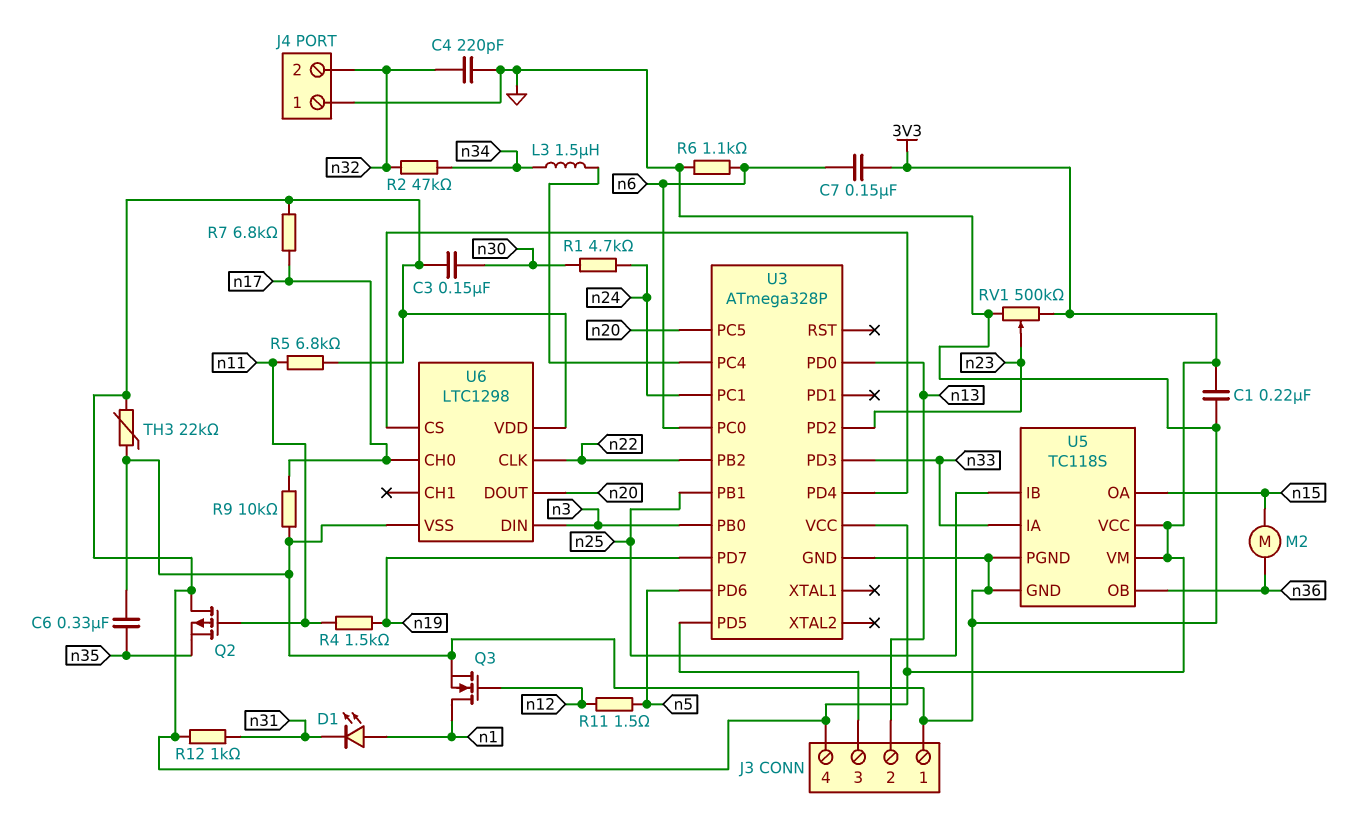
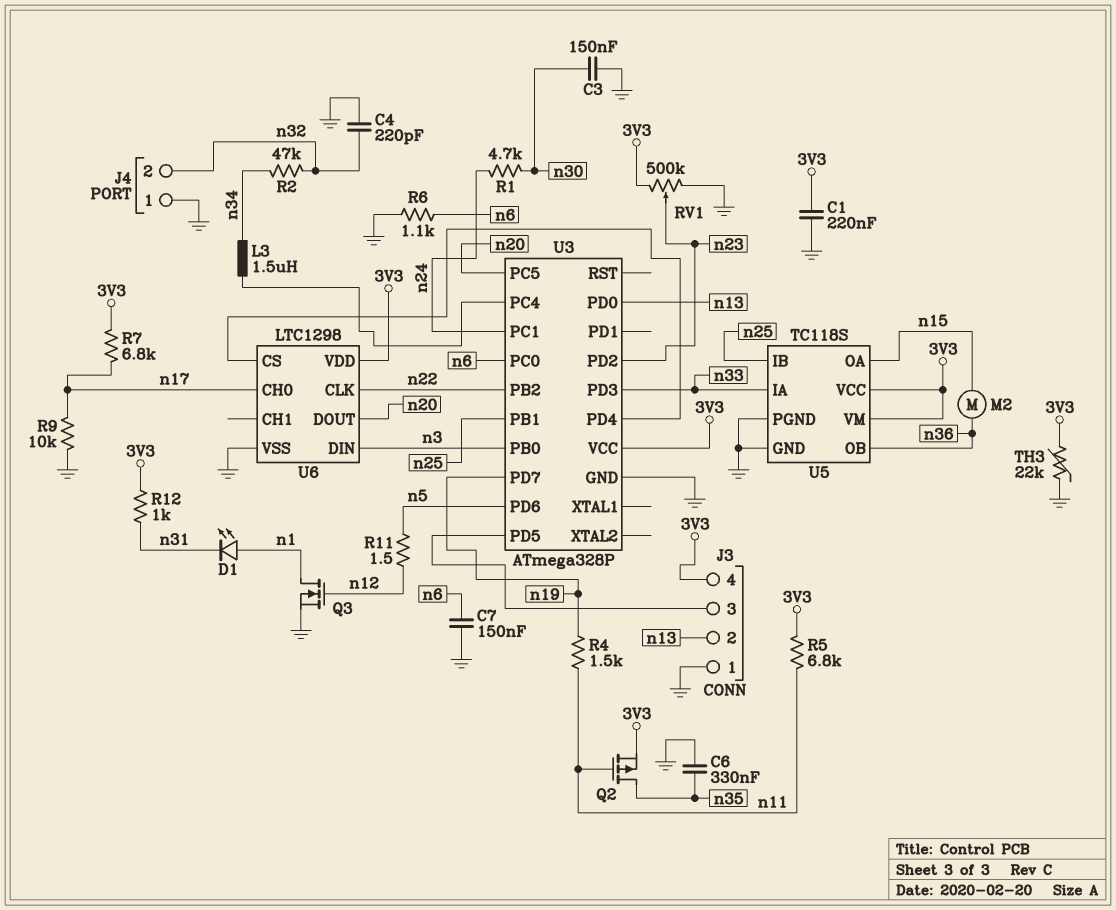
C3: 150nF (3V3, n30) -> 150nF (GND, n30)
C7: 150nF (3V3, n6) -> 150nF (GND, n6)
Q2: PMOS (G n11, D 3V3, S n35) -> PMOS (G n11, D n35, S 3V3)

